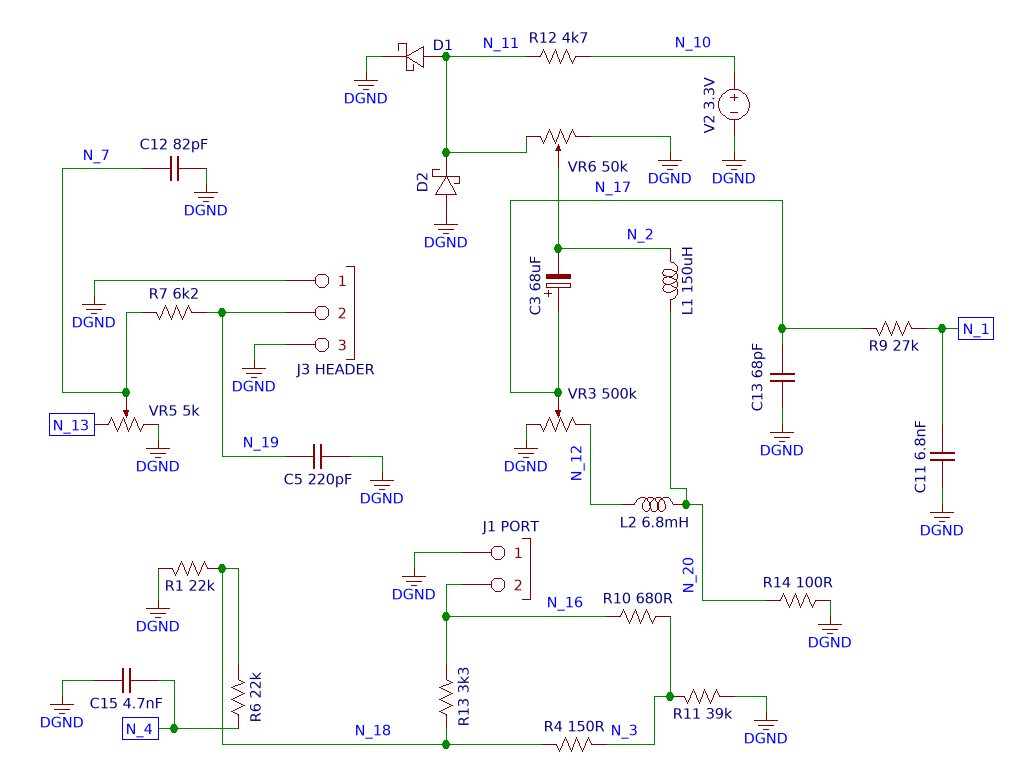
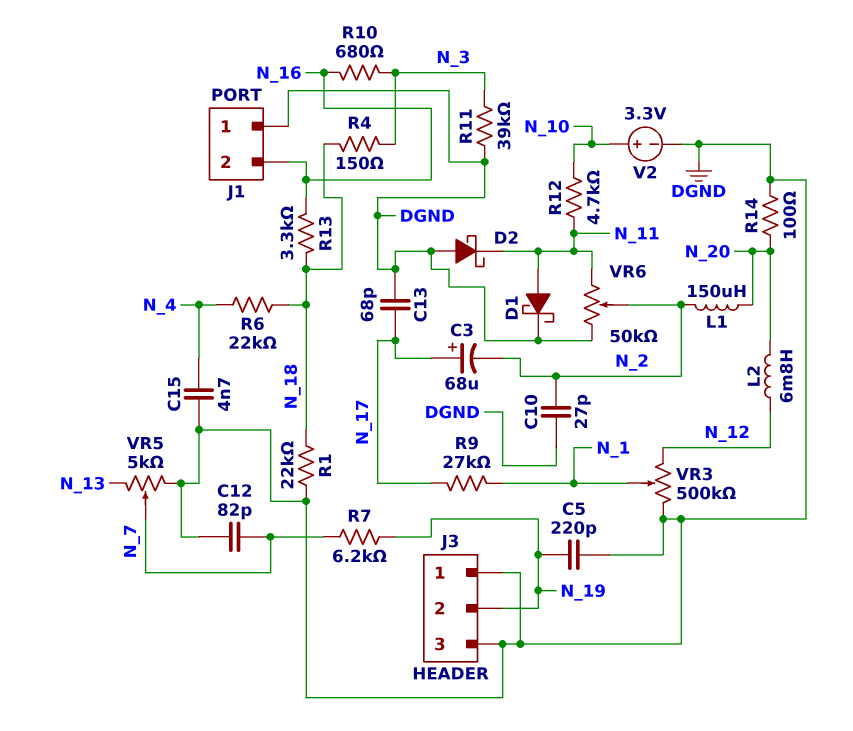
C10: none -> 27pF (DGND, N_2)
C11: 6.8nF (DGND, N_1) -> none
VR3: 500k (DGND, N_12, wiper N_17) -> 500k (DGND, N_12, wiper N_1)

